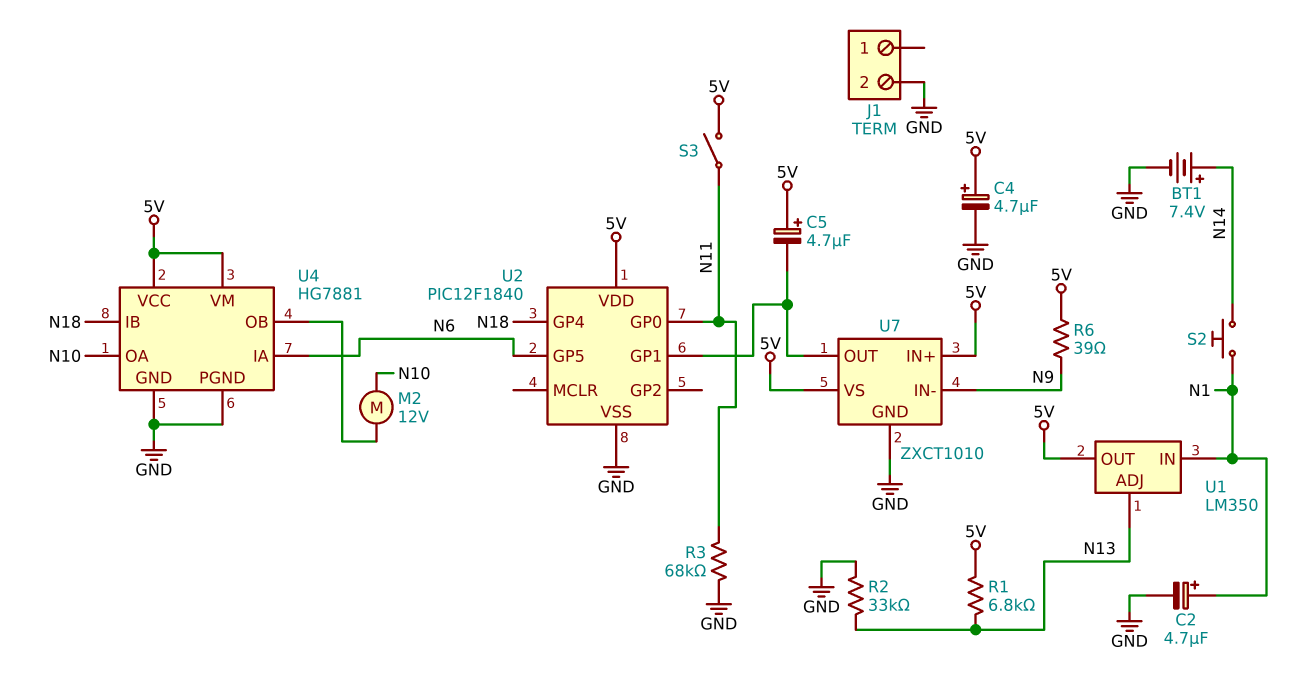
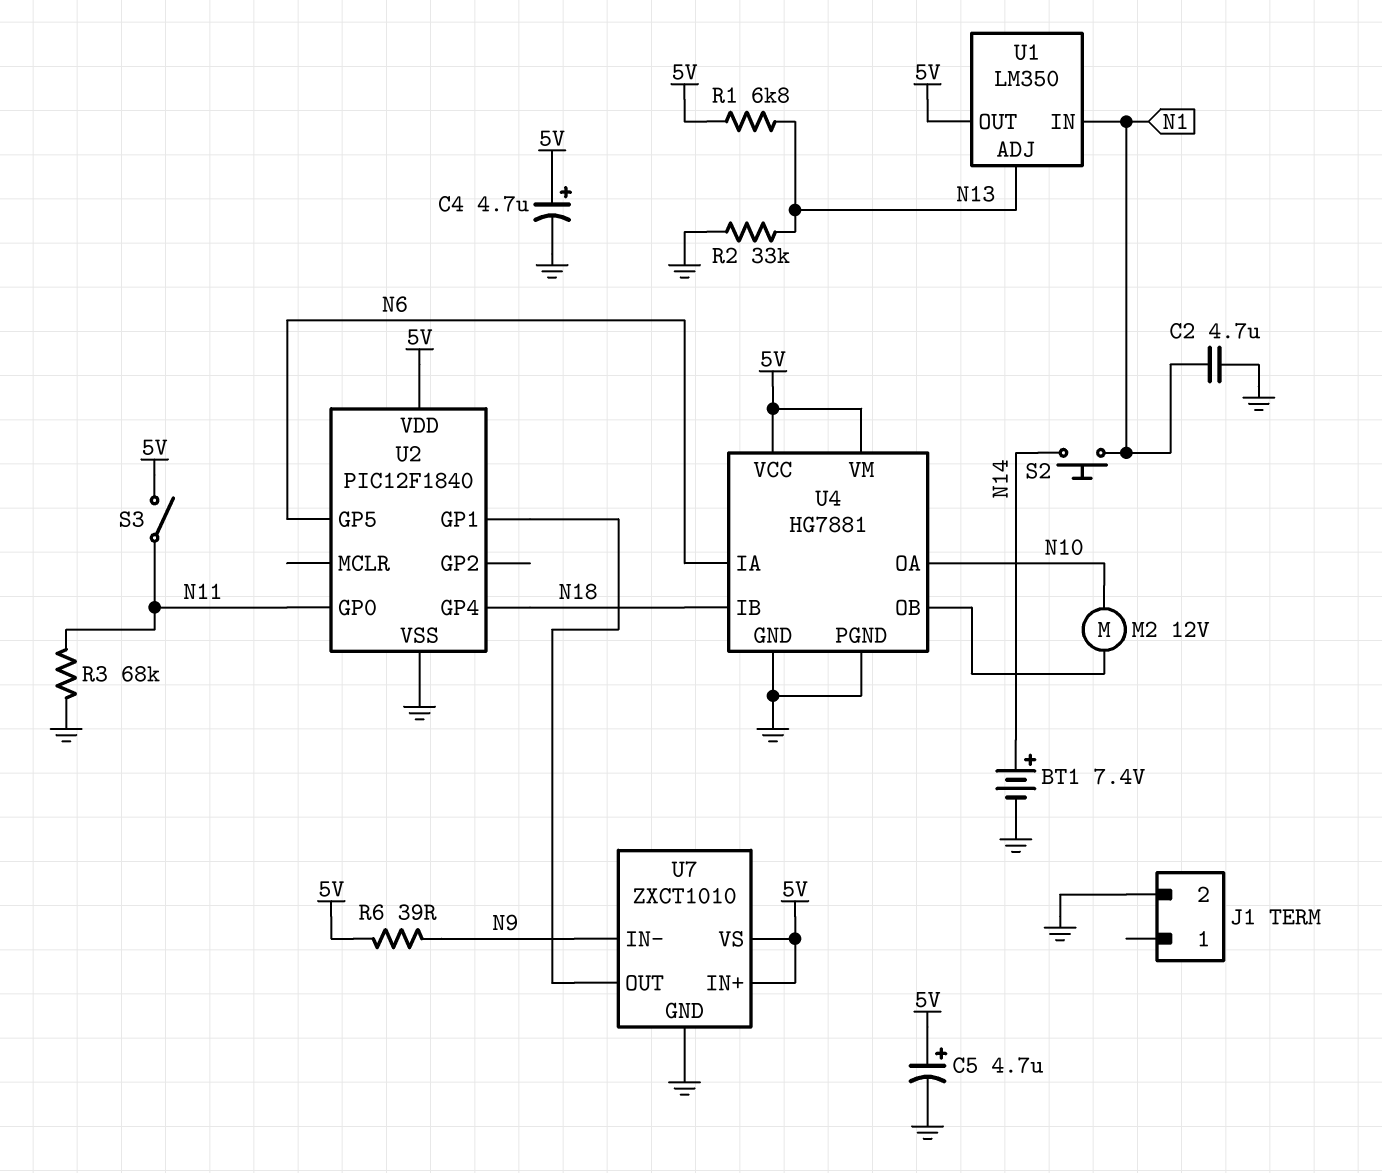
C2: 4.7uF (plus N1, minus GND) -> 4.7uF (GND, N1)
C5: 4.7uF (plus 5V, minus U2/GP1) -> 4.7uF (plus 5V, minus GND)

